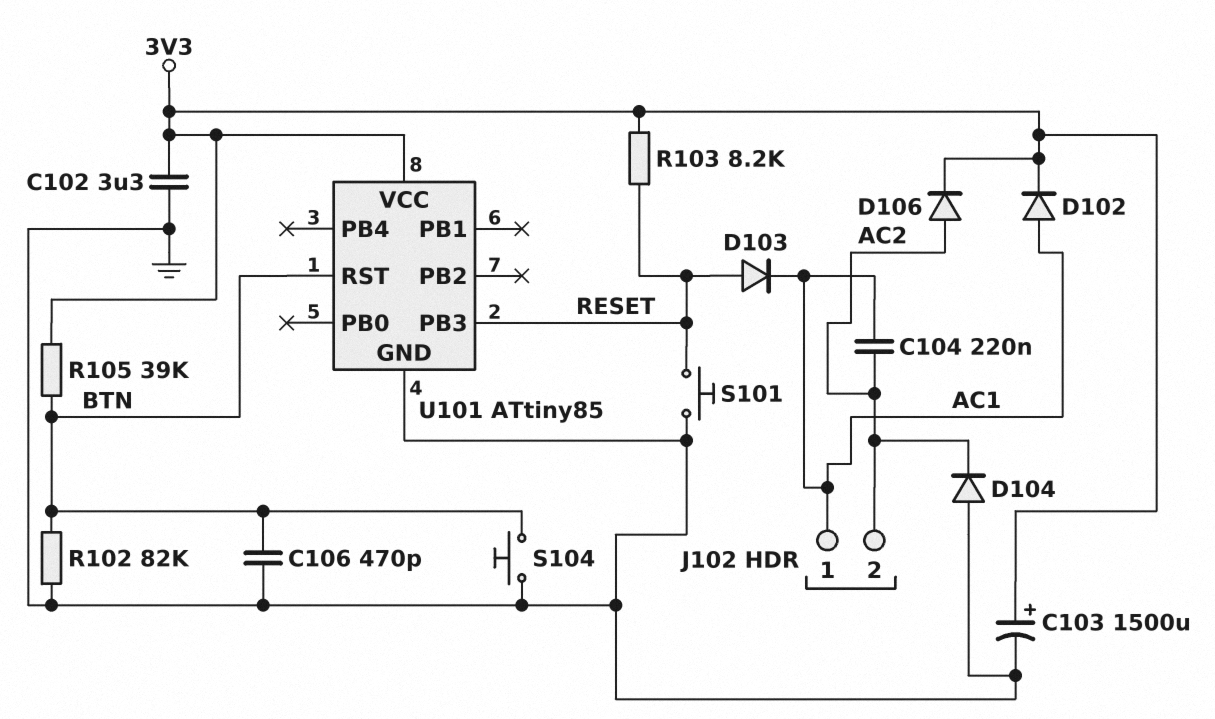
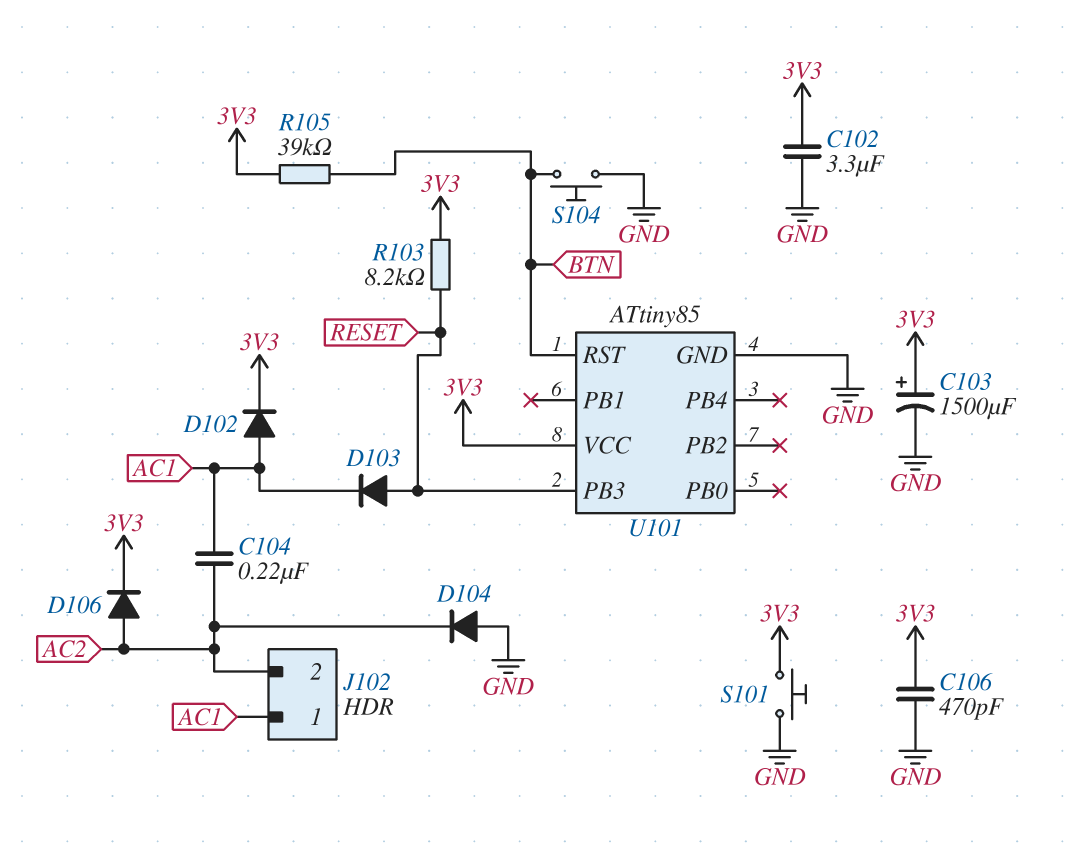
C106: 470pF (BTN, GND) -> 470pF (3V3, GND)
R102: 82k (BTN, GND) -> none
S101: button (GND, RESET) -> button (3V3, GND)

